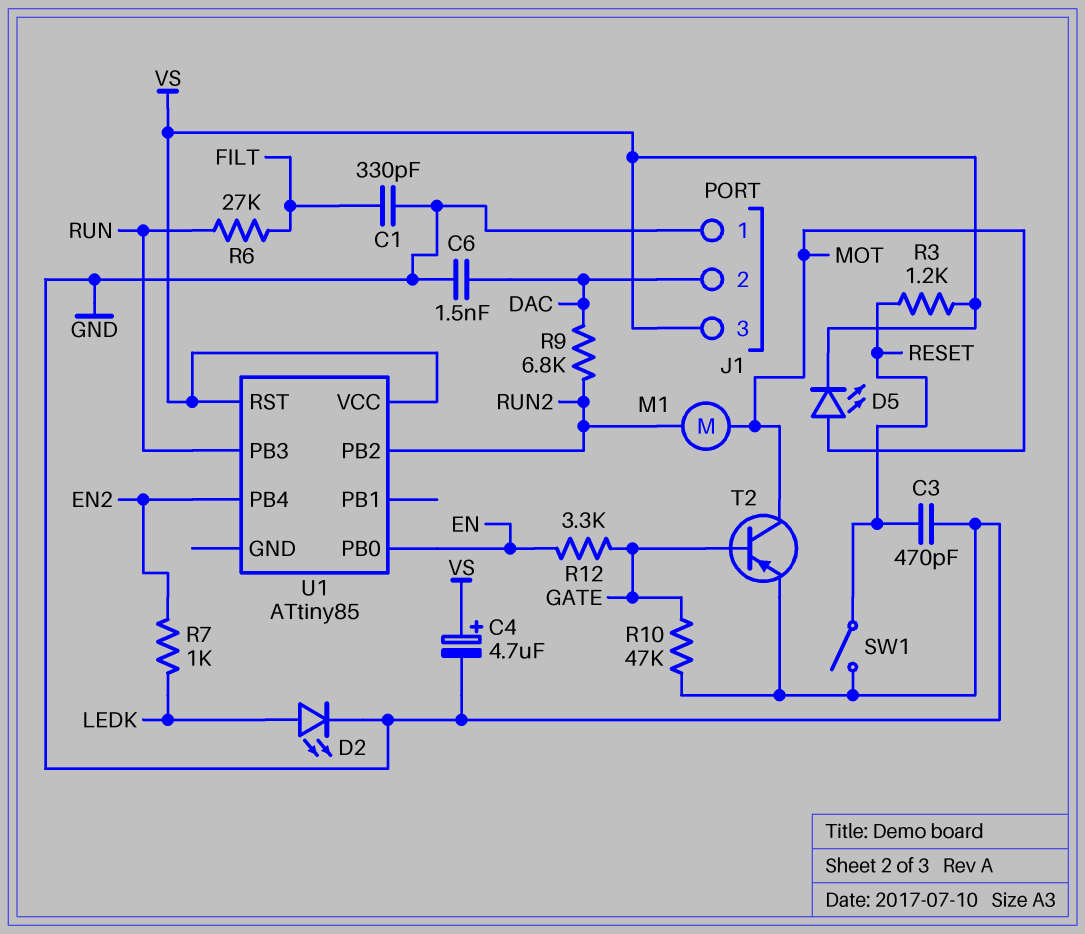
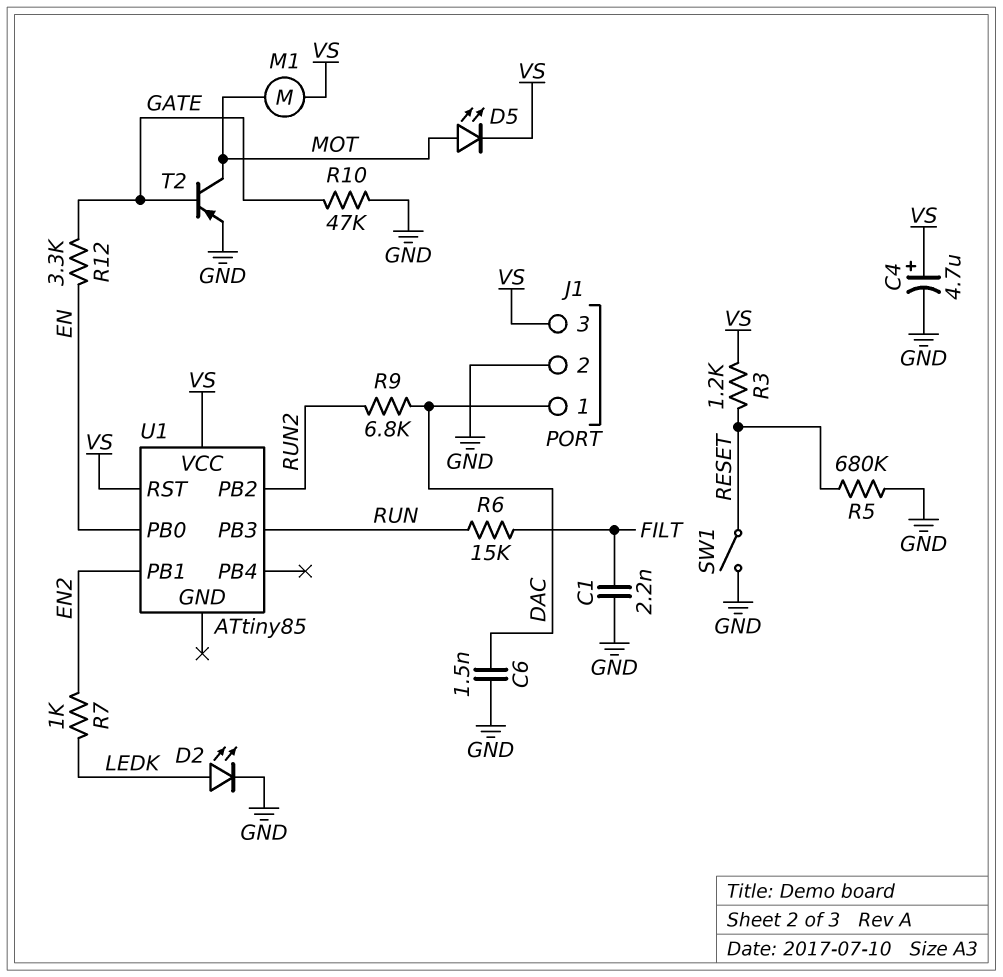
C1: 330pF (FILT, GND) -> 2.2nF (FILT, GND)
C3: 470pF (GND, RESET) -> none
J1 pin 1: GND -> DAC
J1 pin 2: DAC -> GND
M1: motor (MOT, RUN2) -> motor (MOT, VS)
R5: none -> 680k (GND, RESET)
R6: 27k (FILT, RUN) -> 15k (FILT, RUN)
U1 pin PB1: none -> EN2
U1 pin PB4: EN2 -> none

